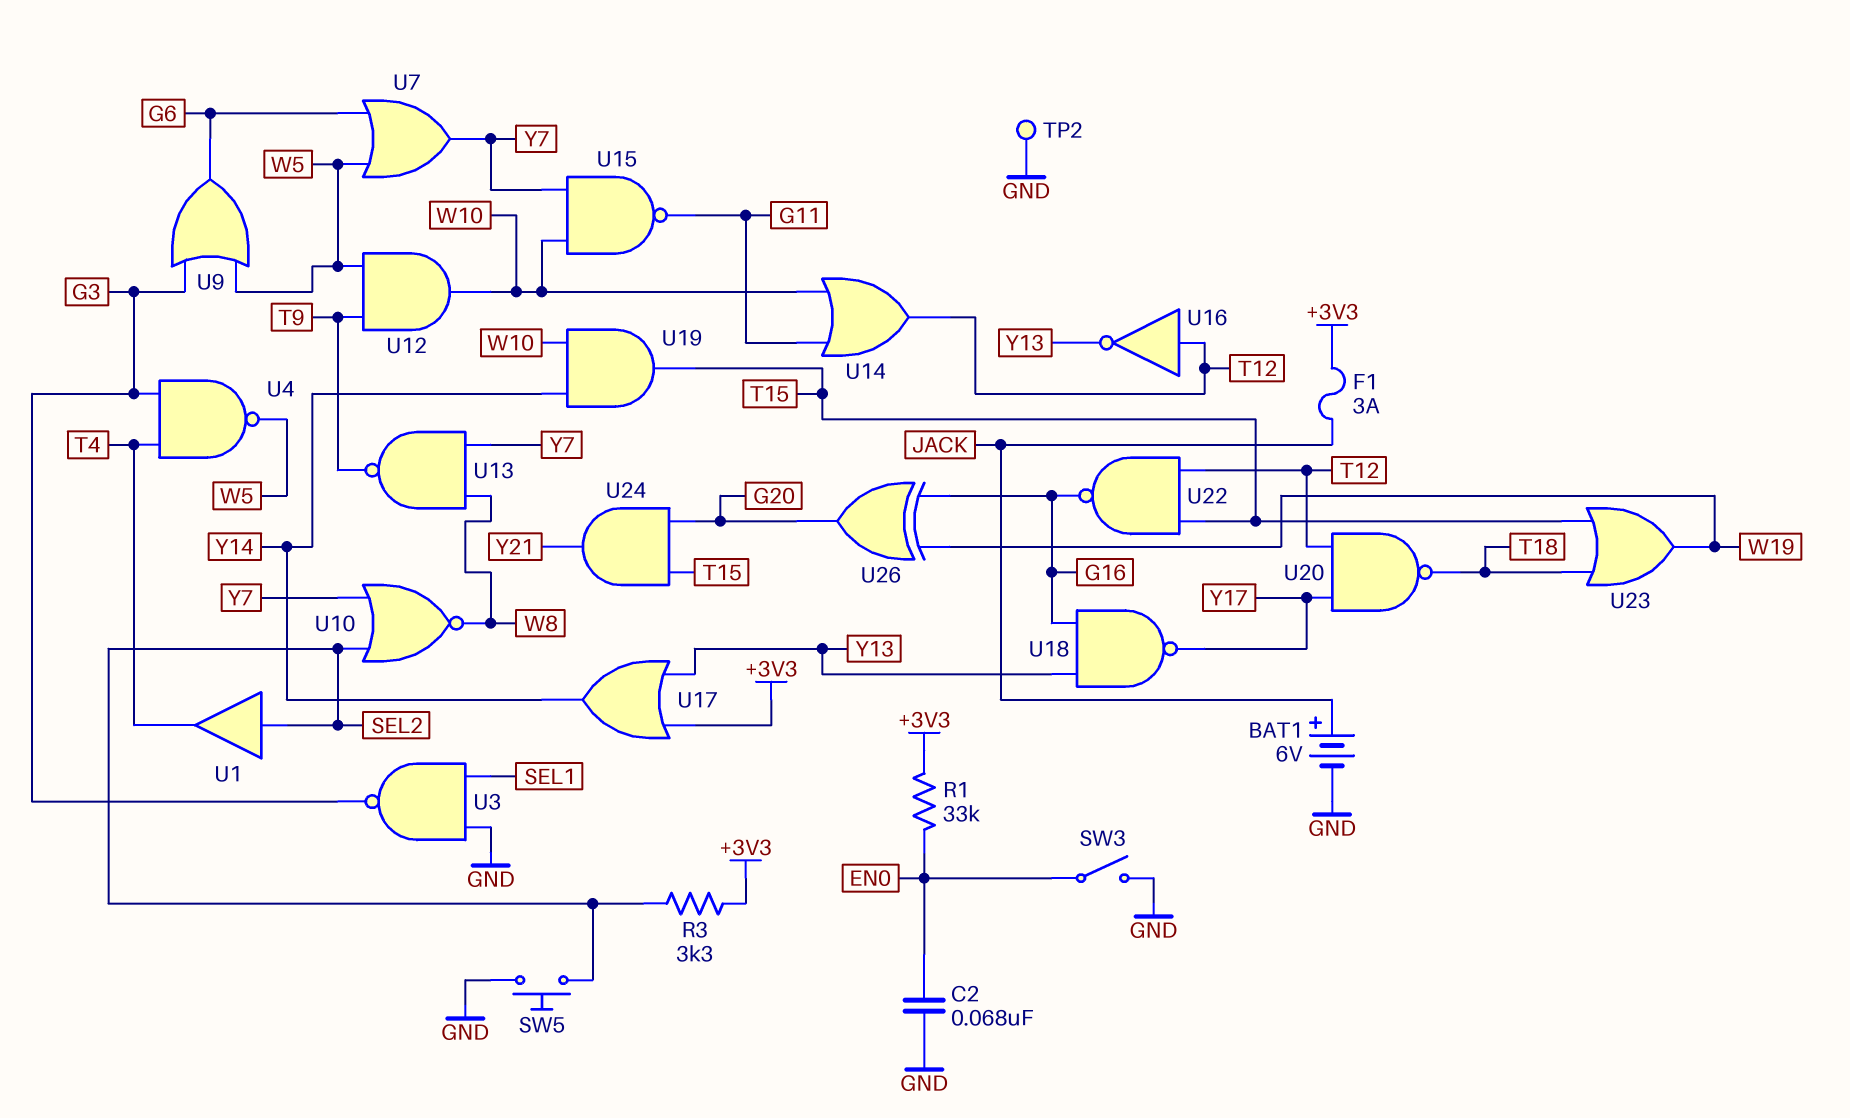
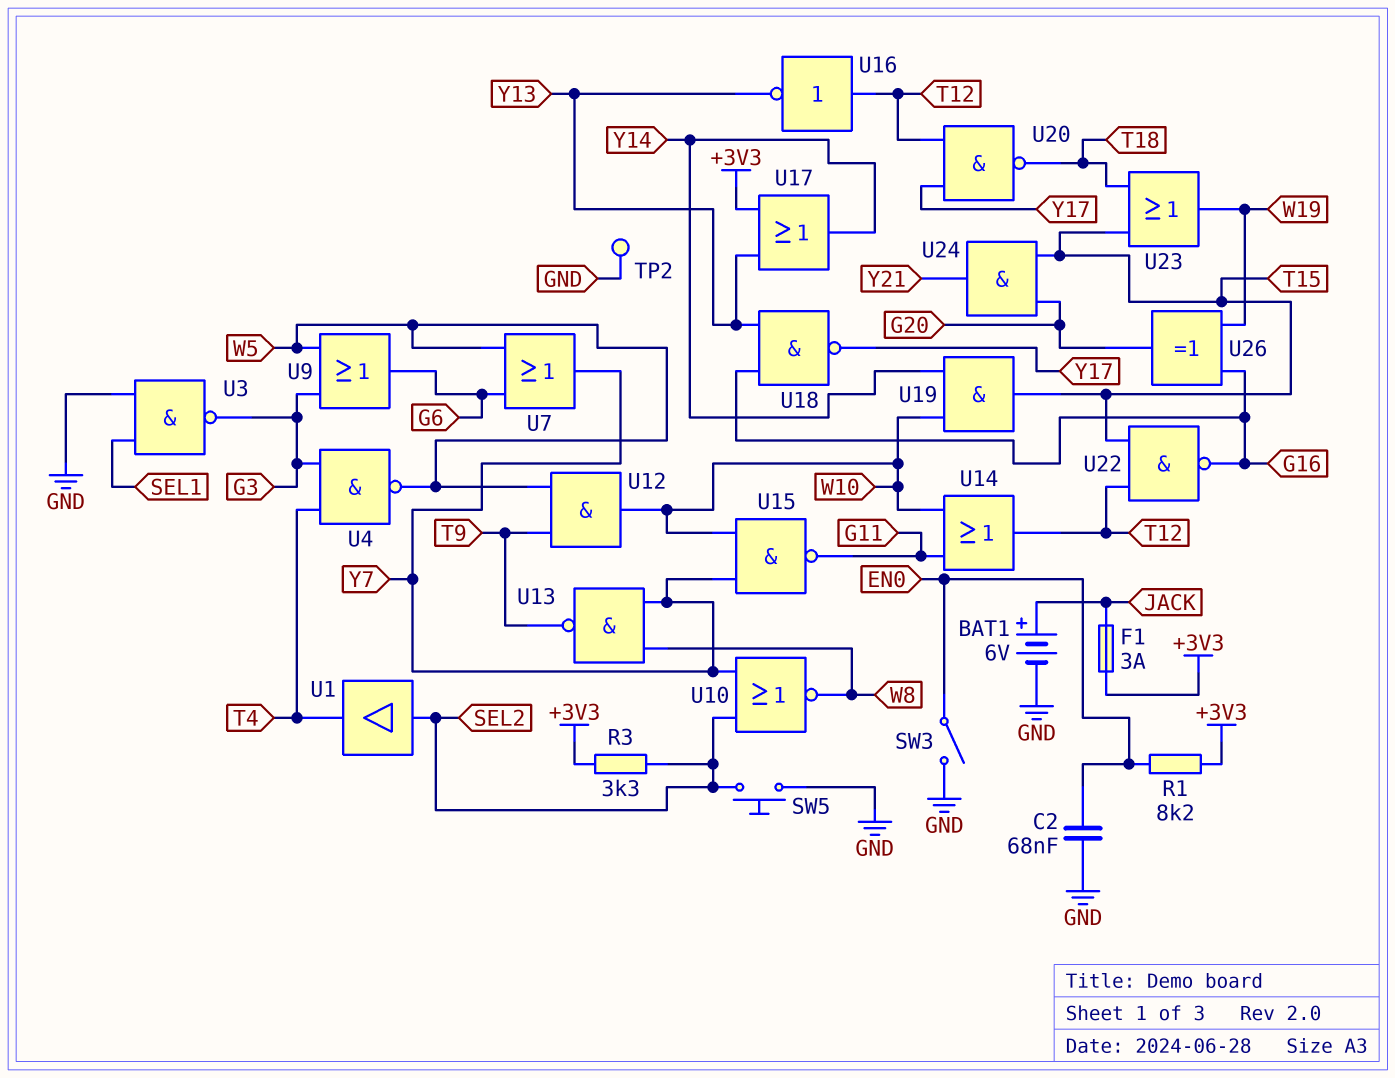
R1: 33k (+3V3, EN0) -> 8.2k (+3V3, EN0)

